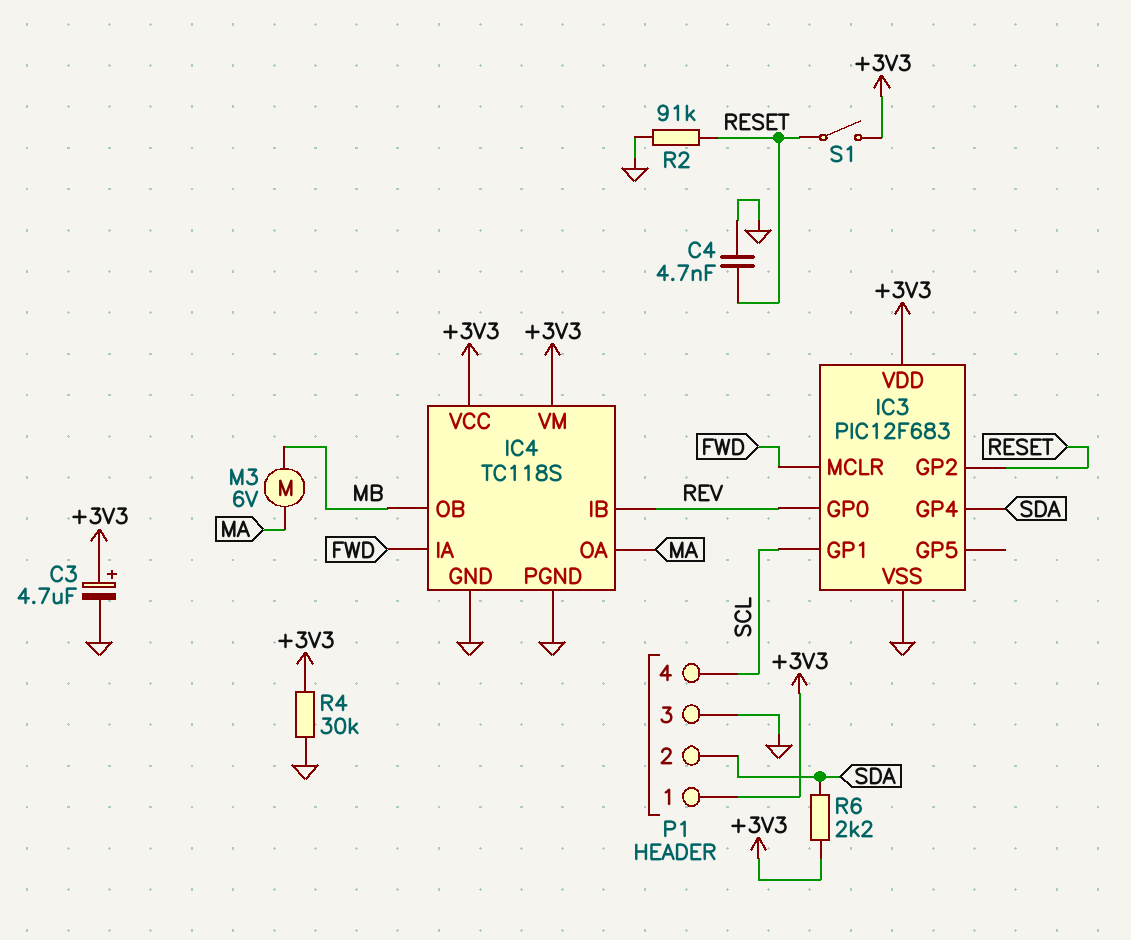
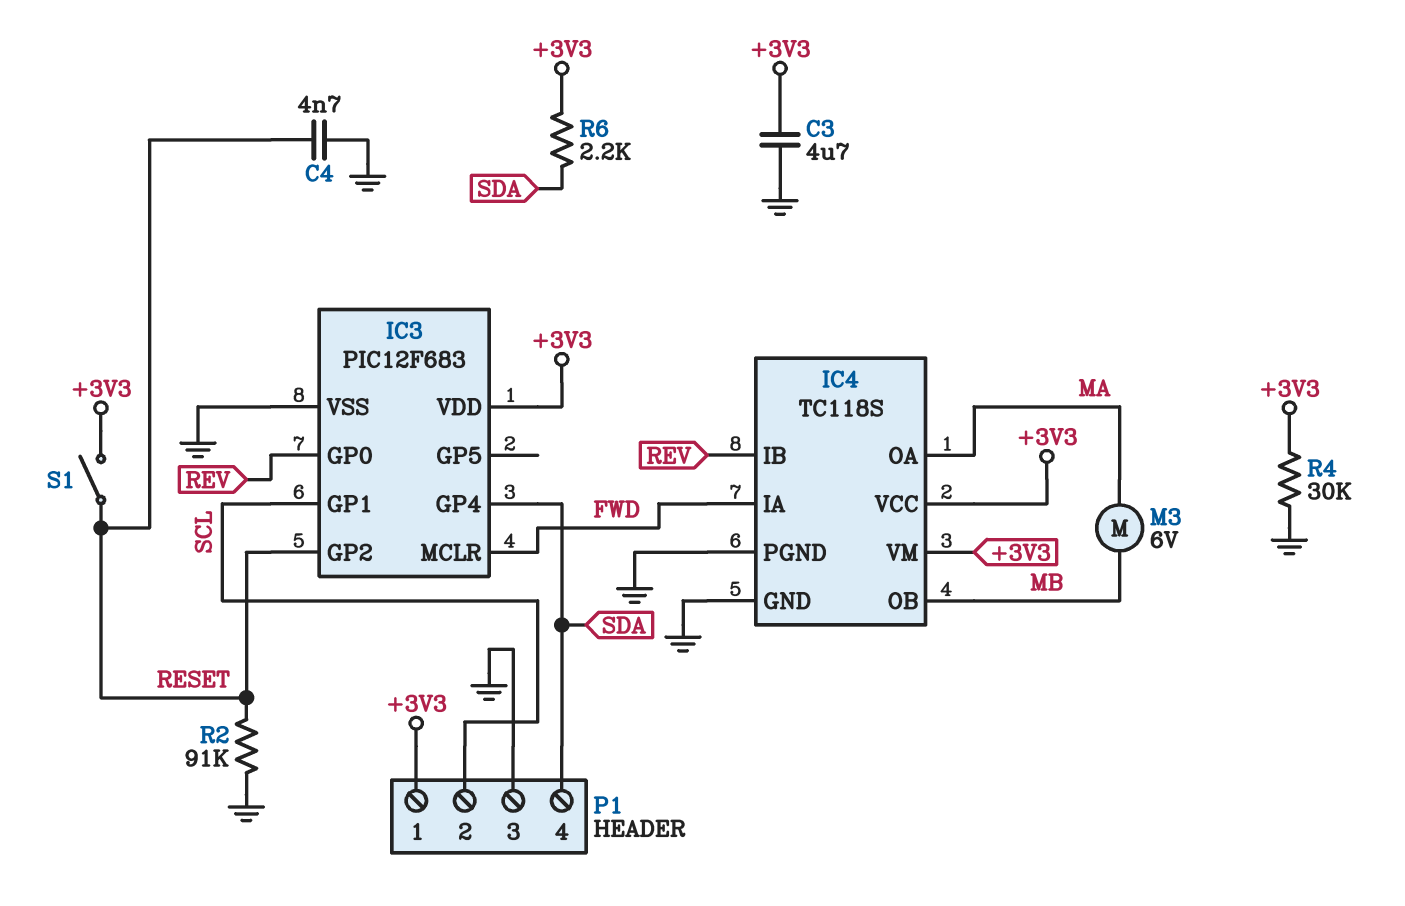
C3: 4.7uF (plus +3V3, minus GND) -> 4.7uF (+3V3, GND)
P1 pin 2: SDA -> SCL
P1 pin 4: SCL -> SDA

